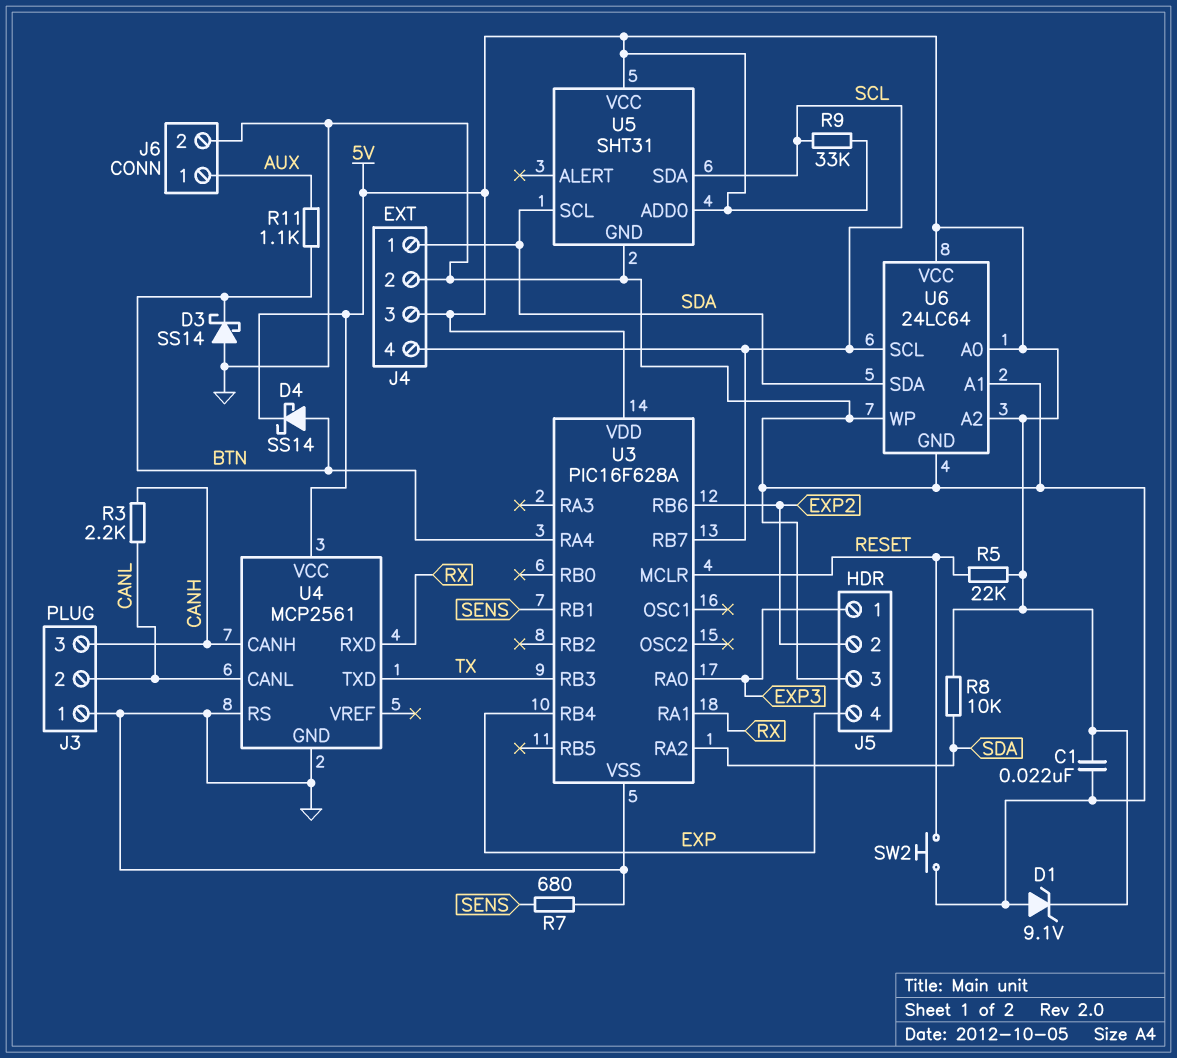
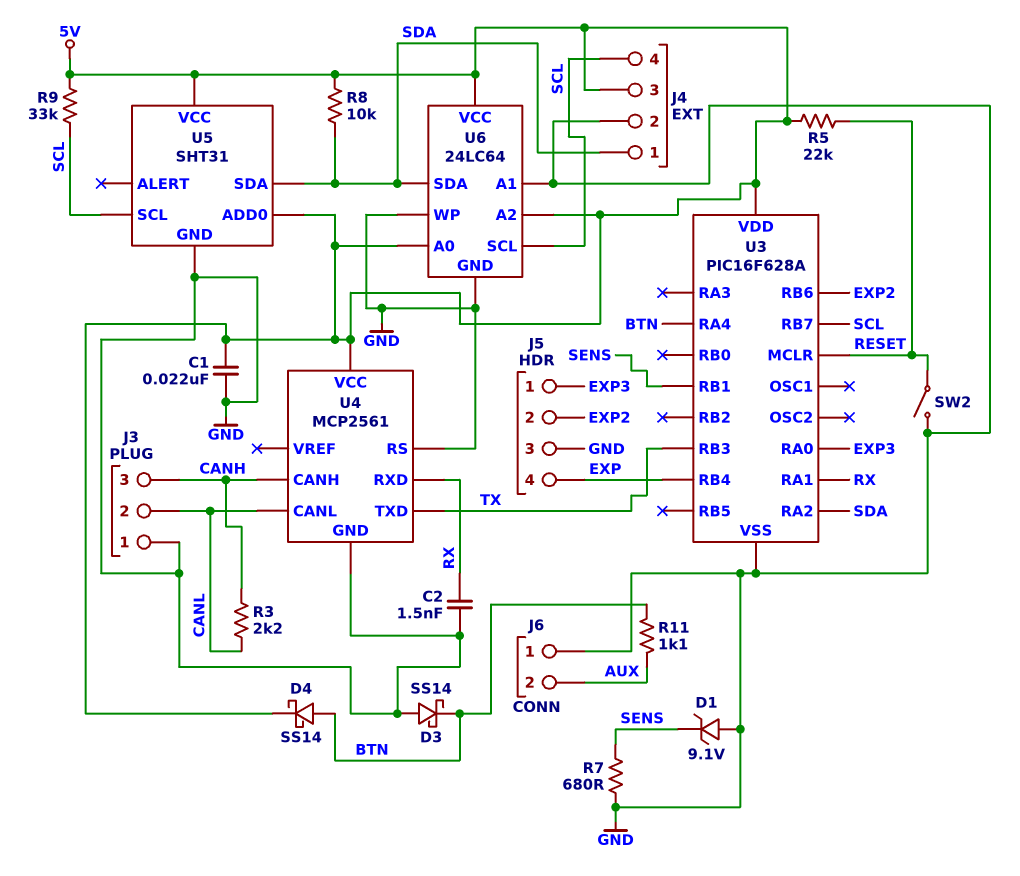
C2: none -> 1.5nF (GND, RX)
D1: zener 9.1V (A GND, K 5V) -> zener 9.1V (A GND, K SENS)
J6 pin 1: AUX -> GND
J6 pin 2: GND -> AUX
SW2: button (GND, RESET) -> switch (GND, RESET)
U5 pin SCL: SDA -> SCL
U5 pin SDA: SCL -> SDA

